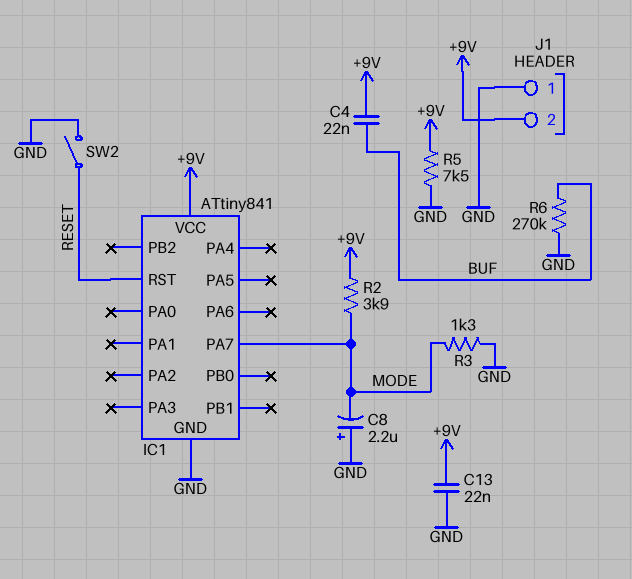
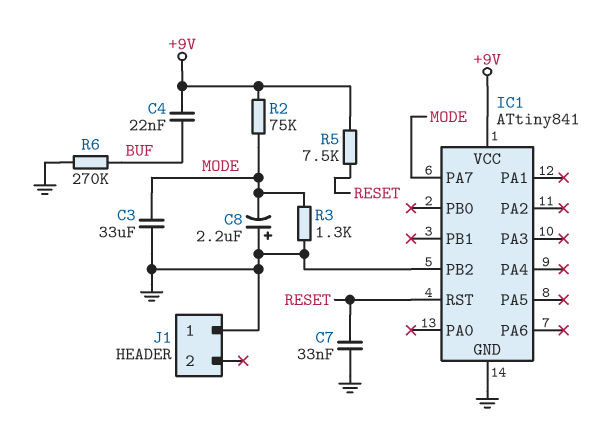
C3: none -> 33uF (GND, MODE)
C7: none -> 33nF (GND, RESET)
C13: 22nF (+9V, GND) -> none
IC1 pin PB2: none -> GND
J1 pin 2: +9V -> none
R2: 3.9k (+9V, MODE) -> 75k (+9V, MODE)
R5: 7.5k (+9V, GND) -> 7.5k (+9V, RESET)
SW2: switch (GND, RESET) -> none

